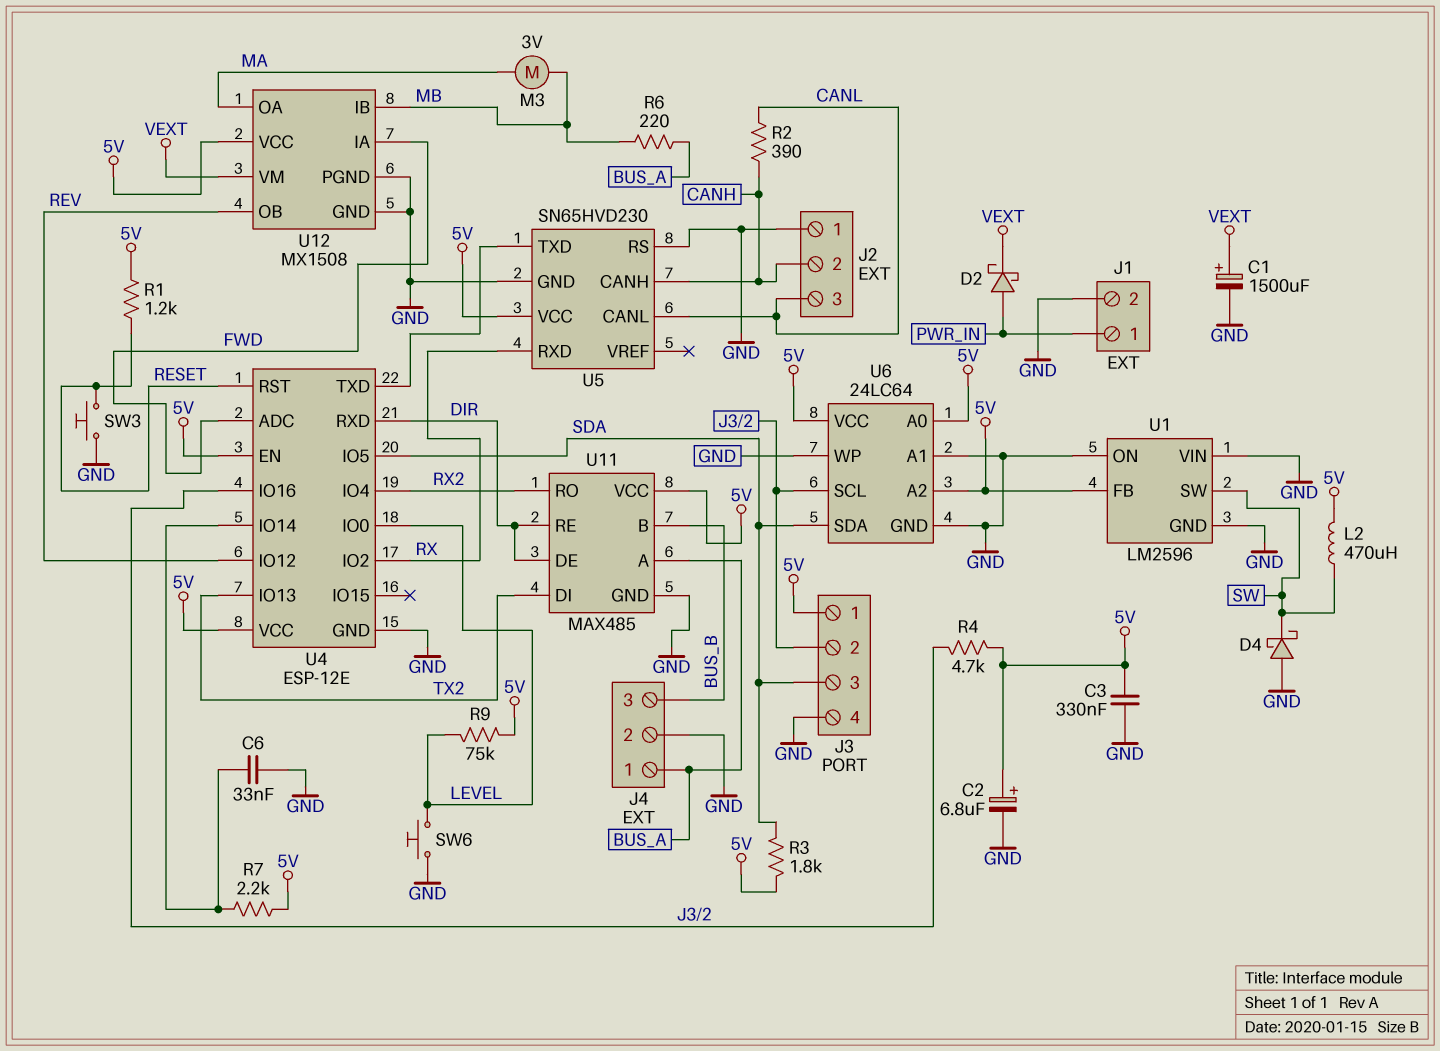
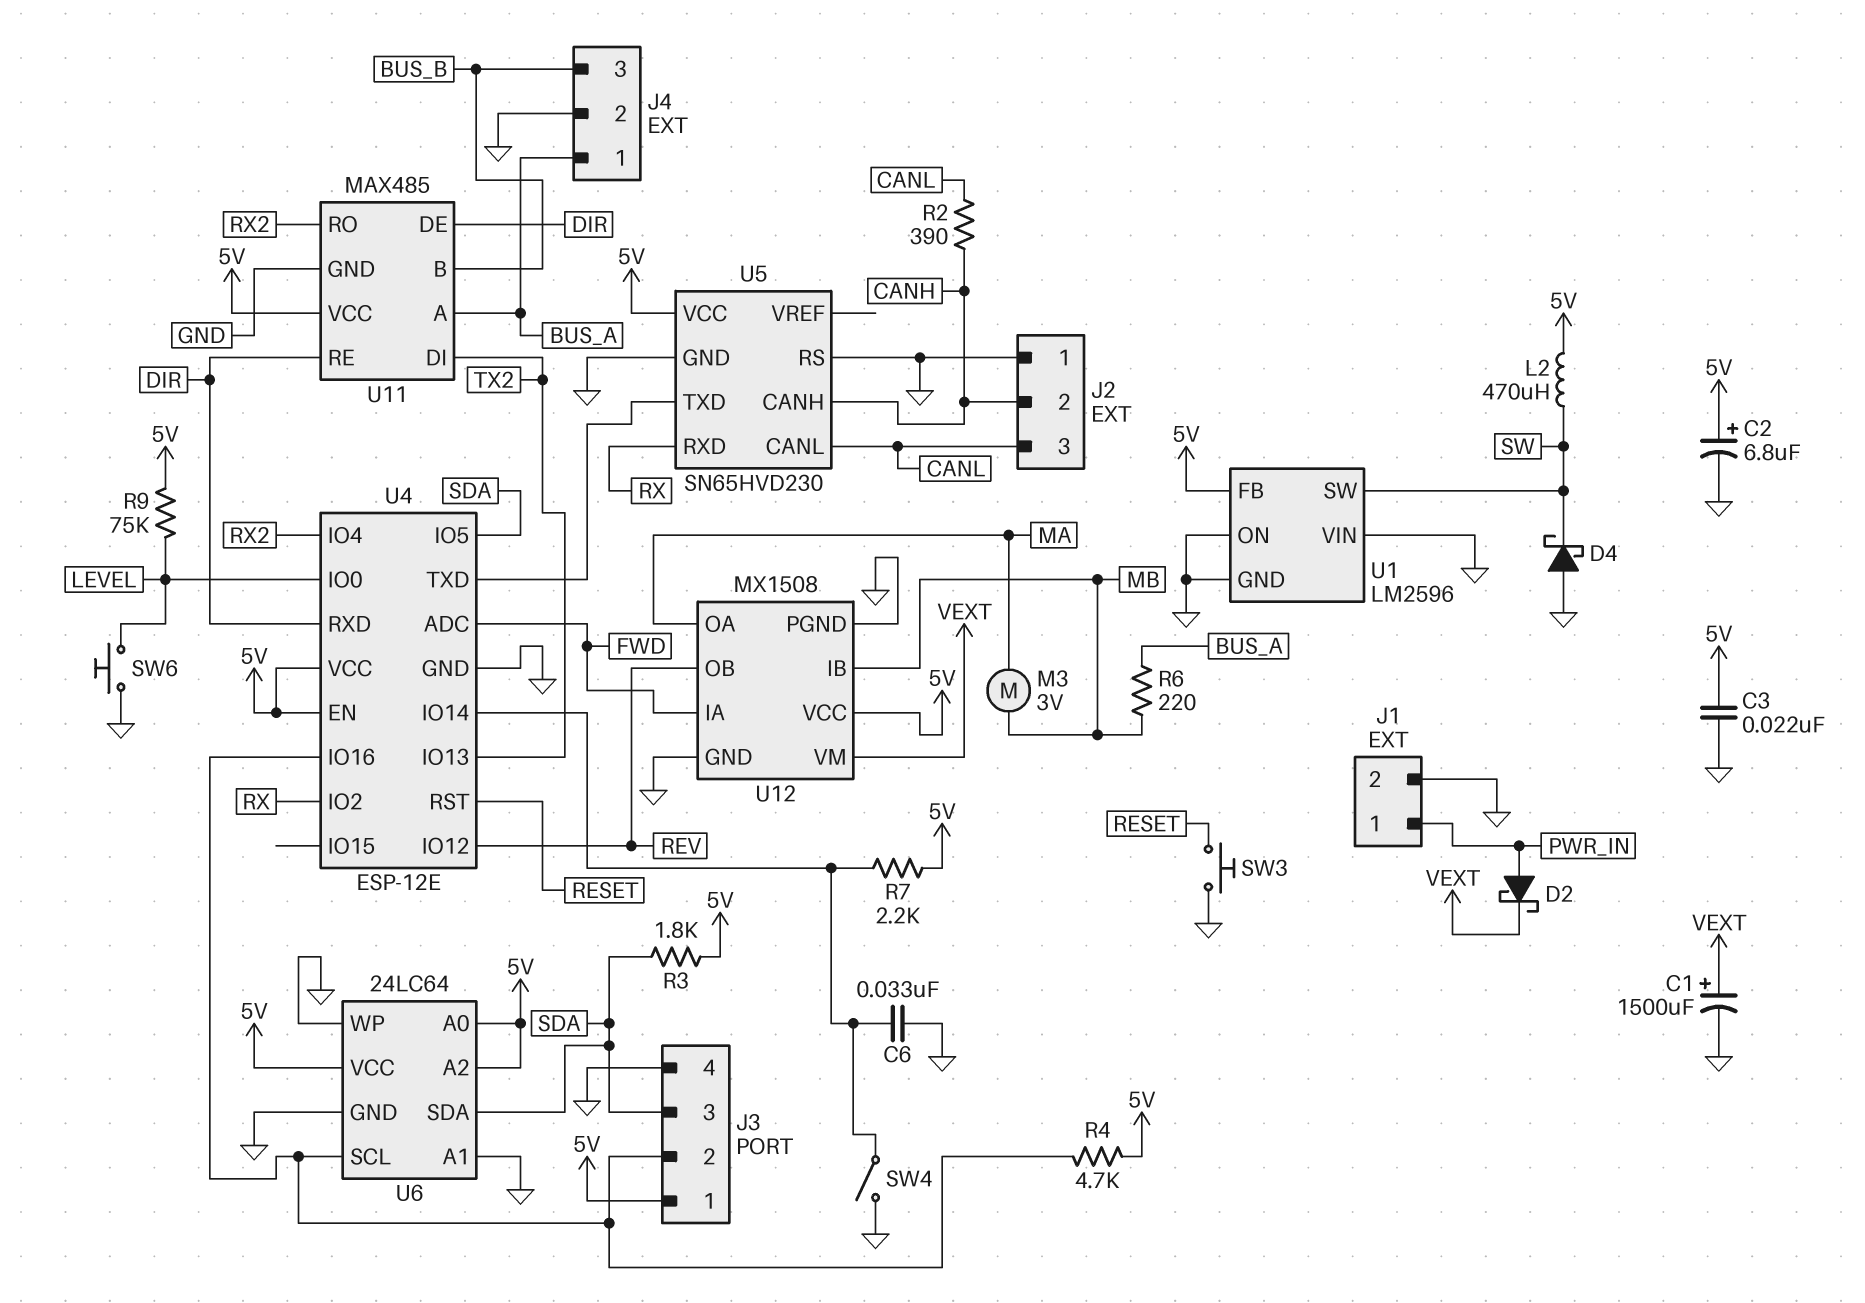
C3: 330nF (5V, GND) -> 22nF (5V, GND)
R1: 1.2k (5V, RESET) -> none
SW4: none -> switch (GND, U4/IO14)

